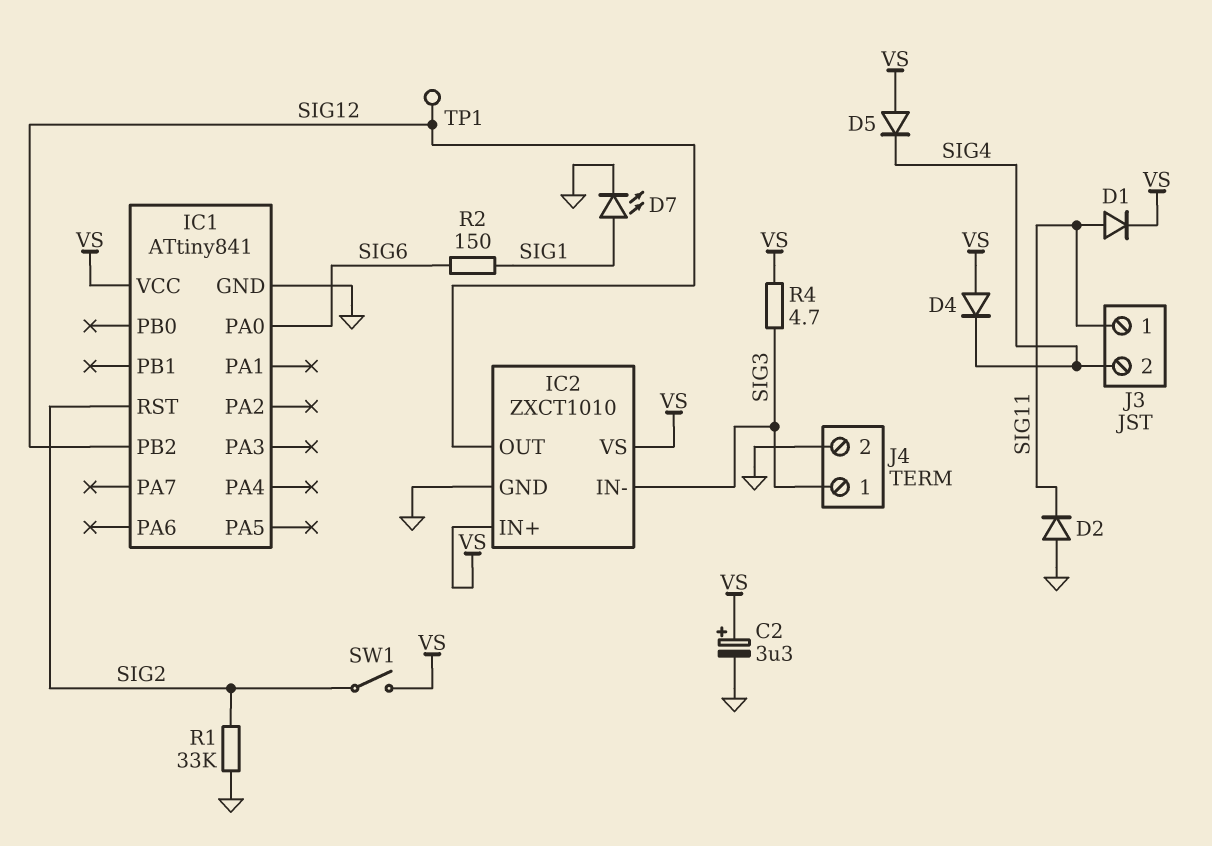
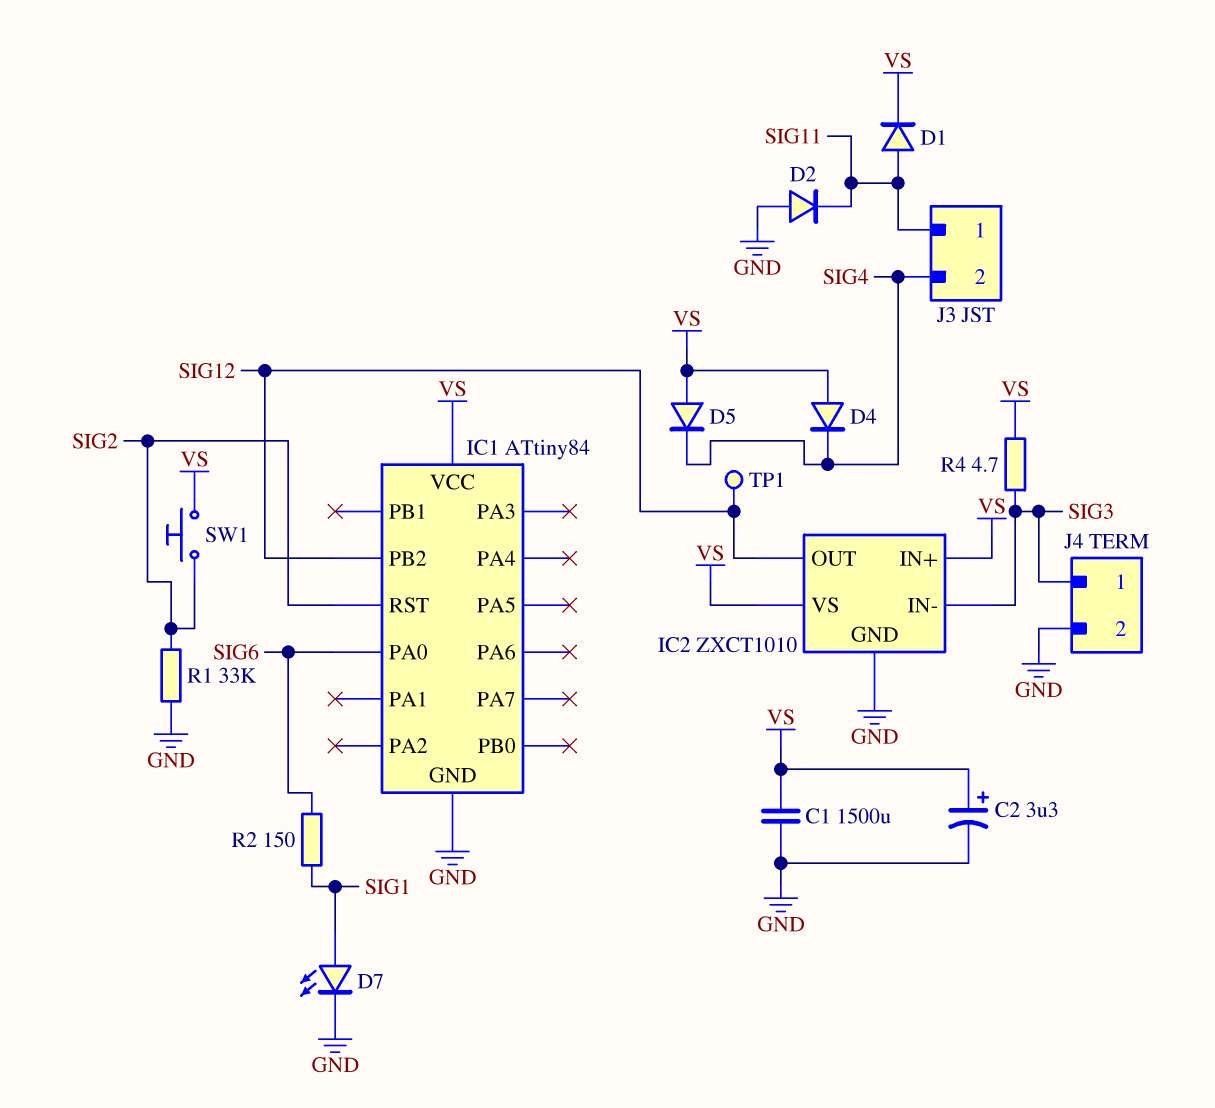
C1: none -> 1500uF (GND, VS)
IC1: ATtiny841 -> ATtiny84
SW1: switch (SIG2, VS) -> button (SIG2, VS)

